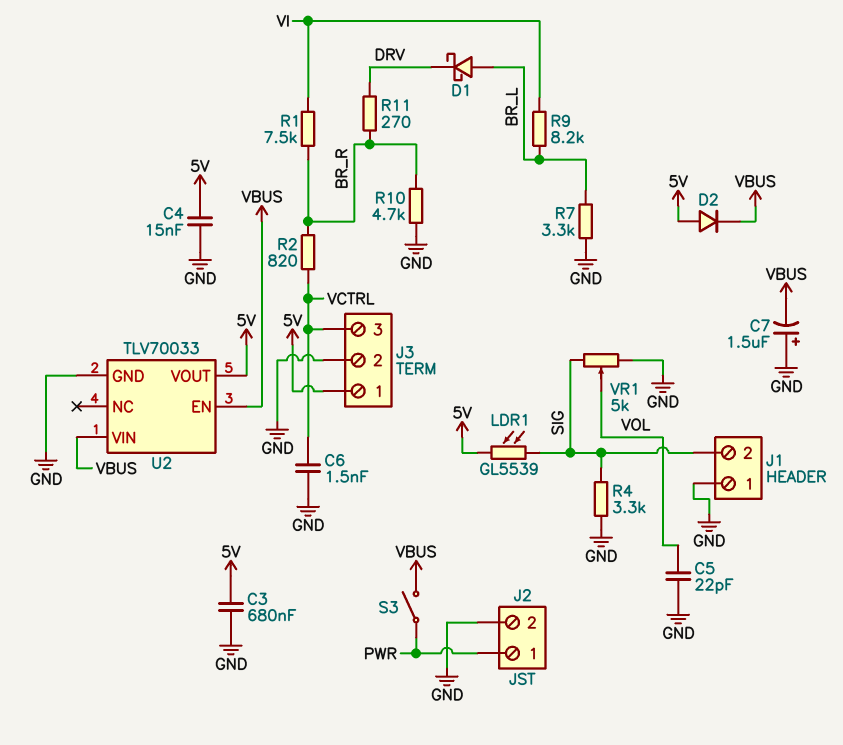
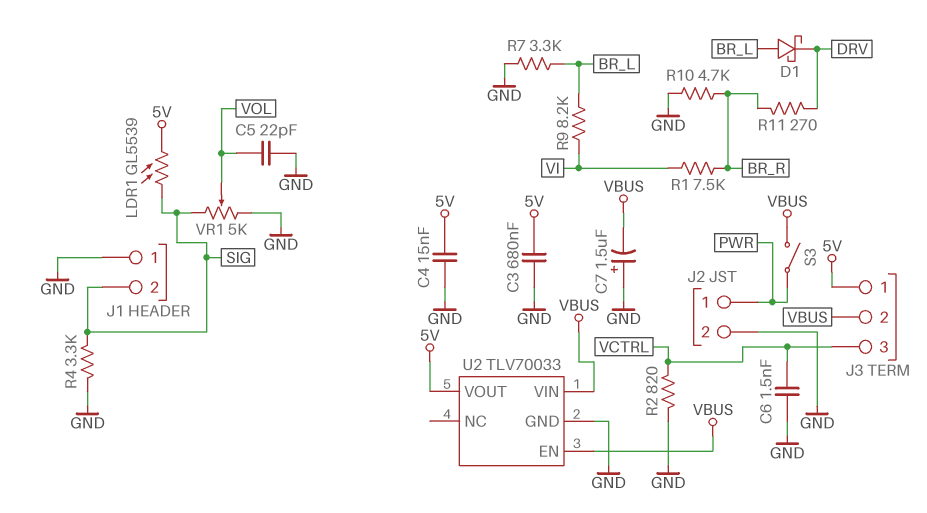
D2: diode (A 5V, K VBUS) -> none
J3 pin 2: GND -> VBUS
R2: 820 (BR_R, VCTRL) -> 820 (GND, VCTRL)

